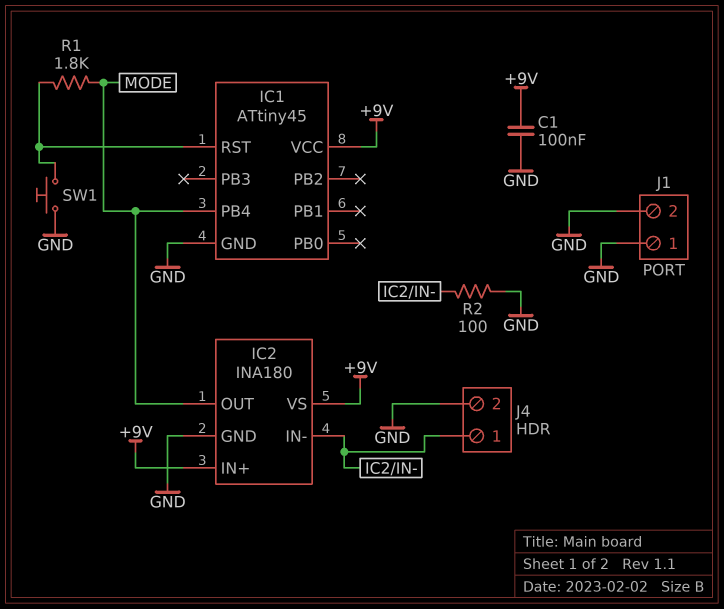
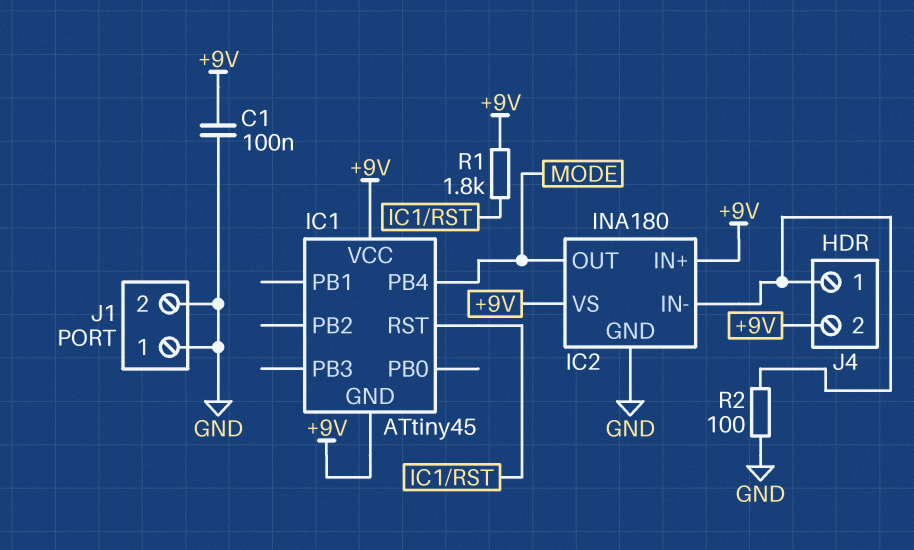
IC1 pin GND: GND -> +9V
J4 pin 2: GND -> +9V
R1: 1.8k (IC1/RST, MODE) -> 1.8k (+9V, IC1/RST)
SW1: button (GND, IC1/RST) -> none

